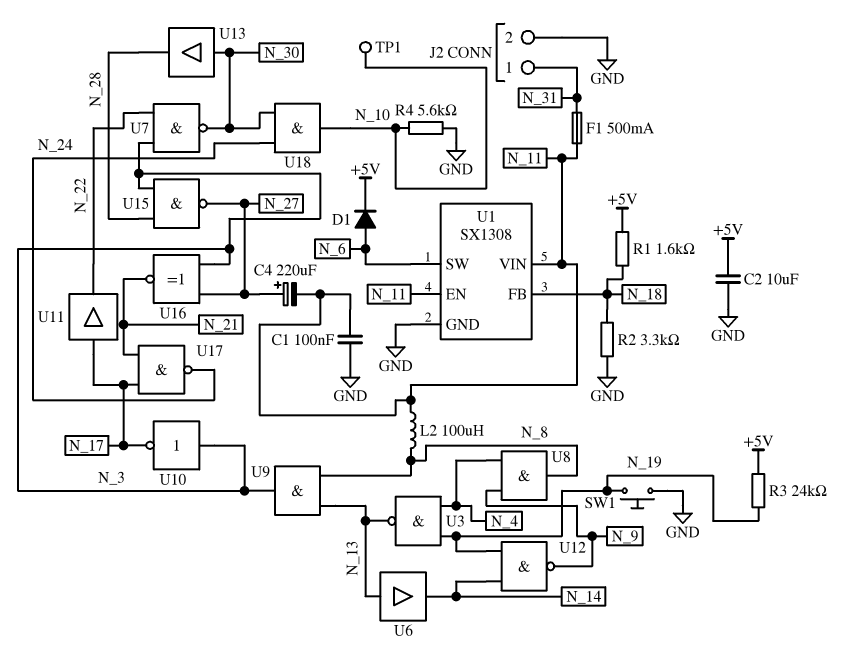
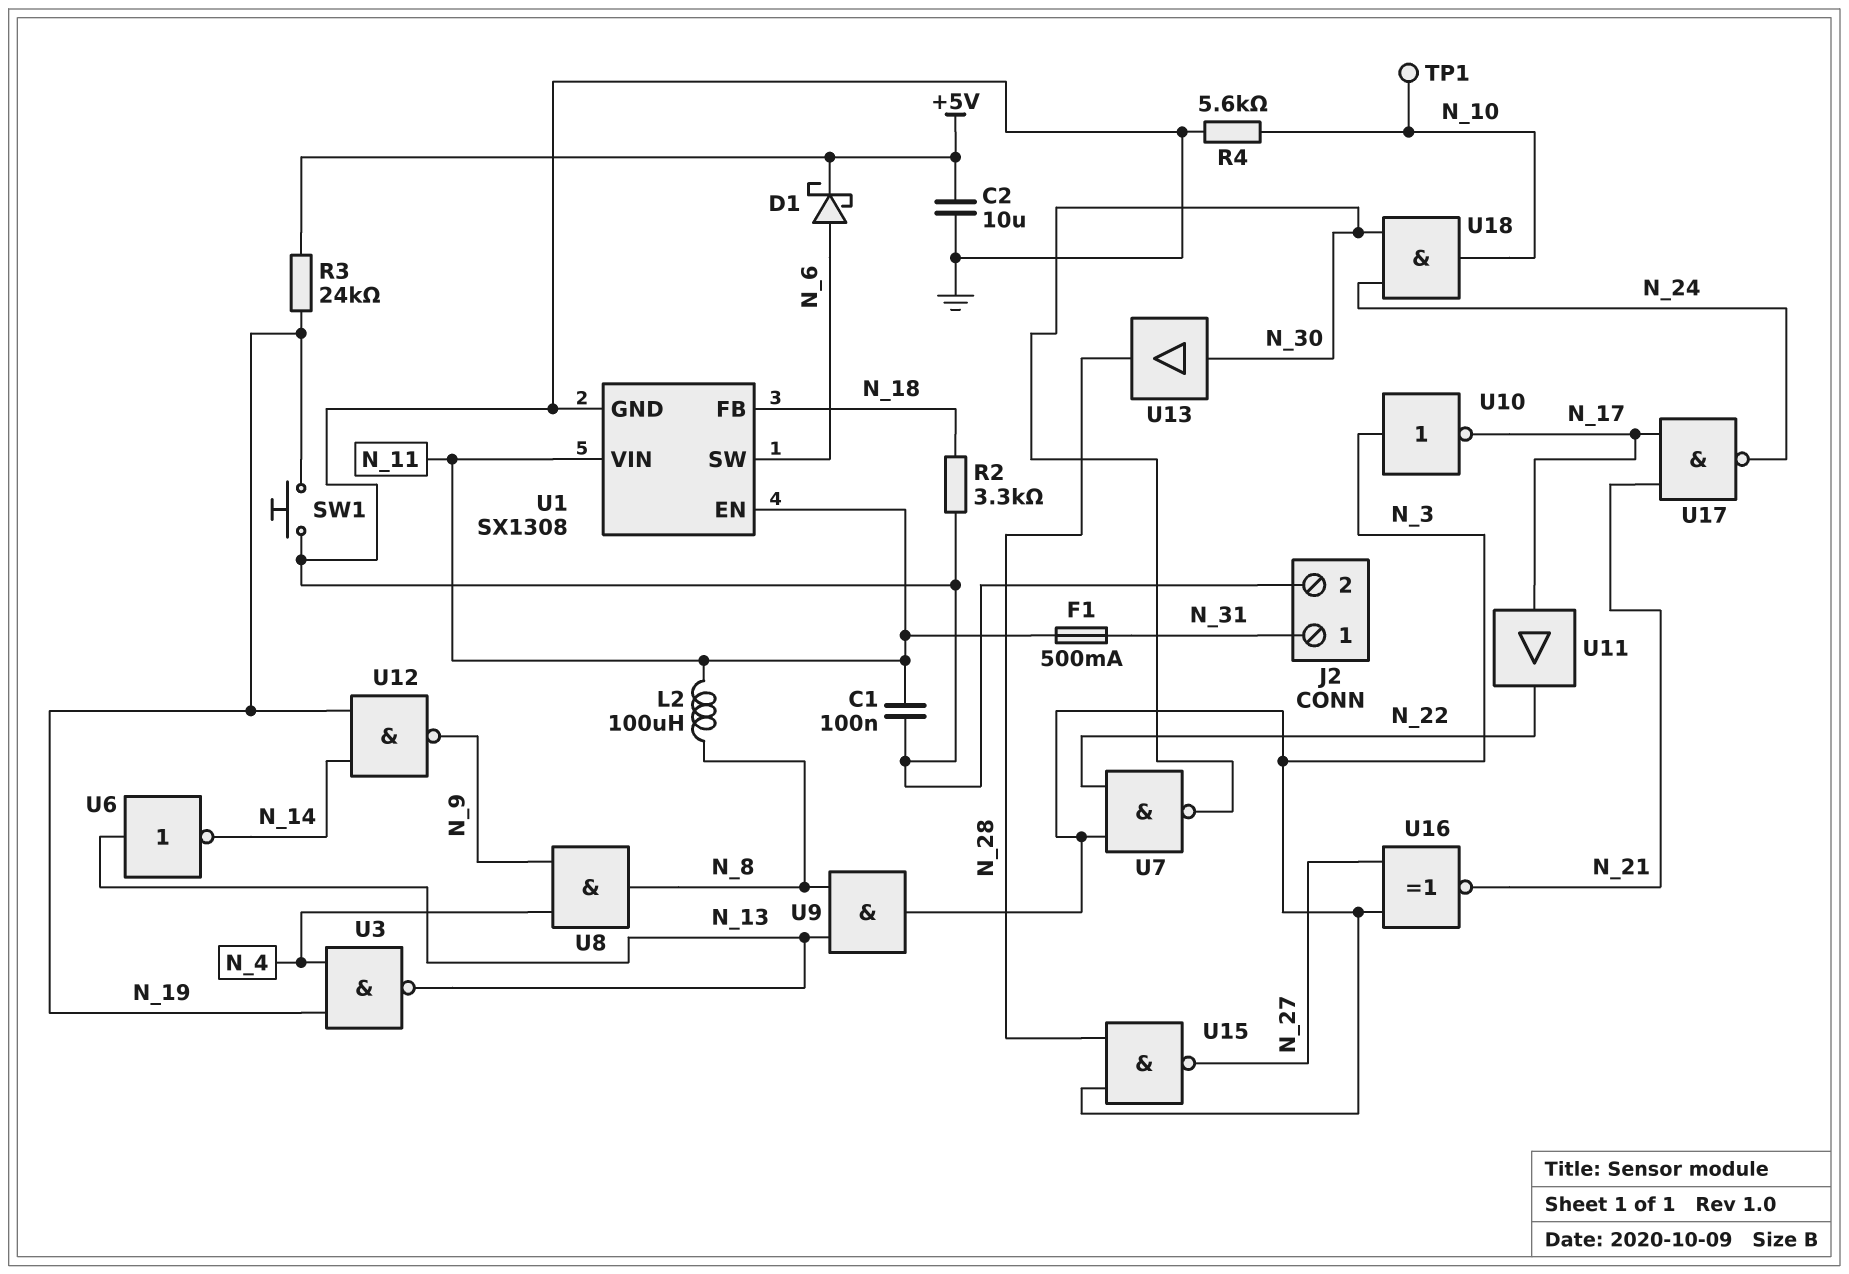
C4: 220uF (plus N_27, minus N_11) -> none
D1: diode (A N_6, K +5V) -> schottky (A N_6, K +5V)
R1: 1.6k (+5V, N_18) -> none
U6: buffer (in N_13, out N_14) -> NOT (in N_13, out N_14)

